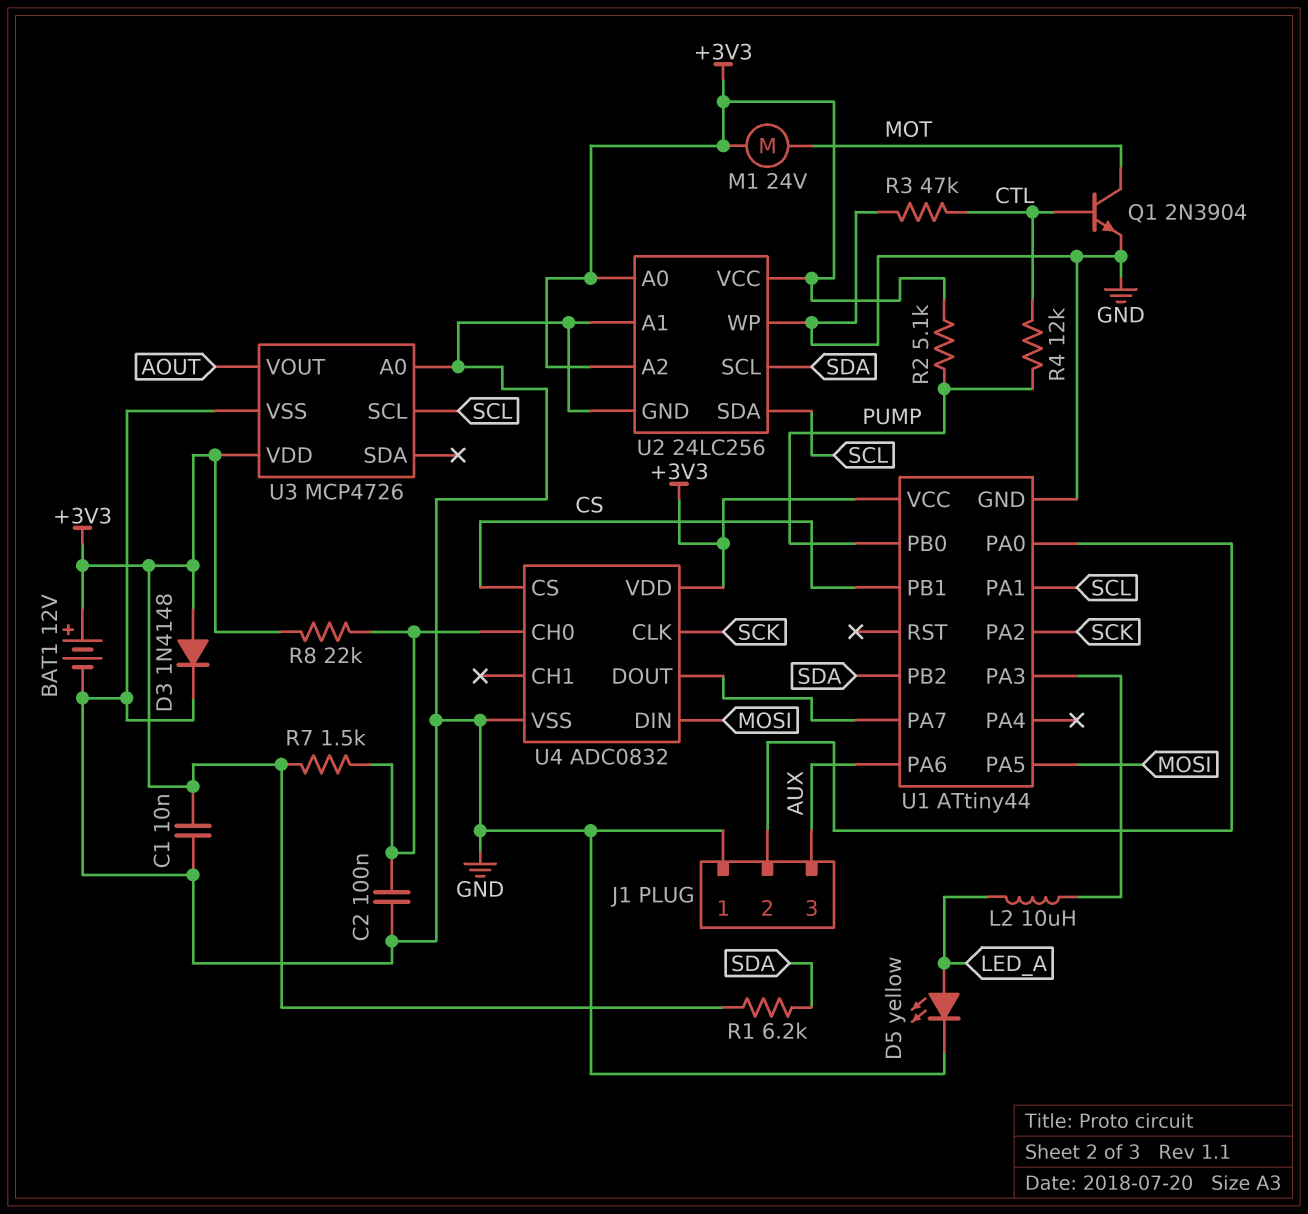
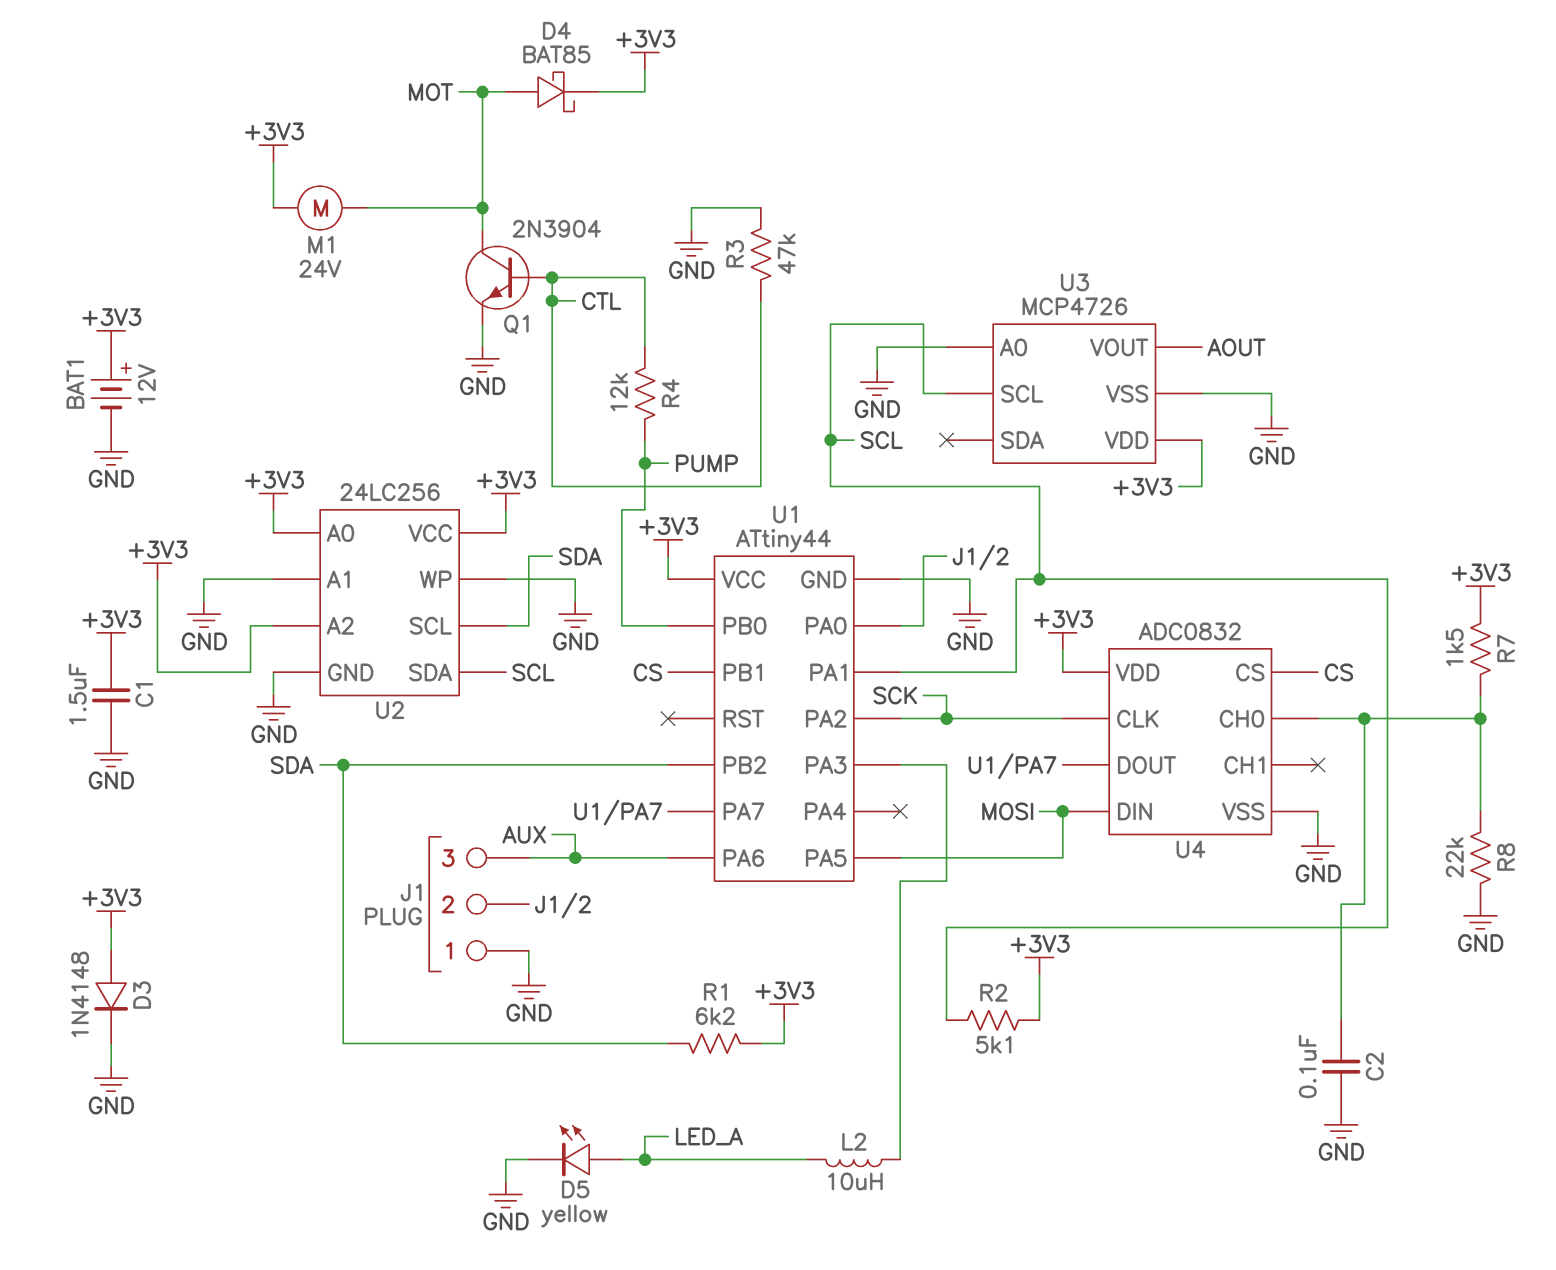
C1: 10nF (+3V3, GND) -> 1.5uF (+3V3, GND)
D4: none -> schottky BAT85 (A MOT, K +3V3)
R2: 5.1k (+3V3, PUMP) -> 5.1k (+3V3, SCL)
R8: 22k (+3V3, U4/CH0) -> 22k (GND, U4/CH0)

